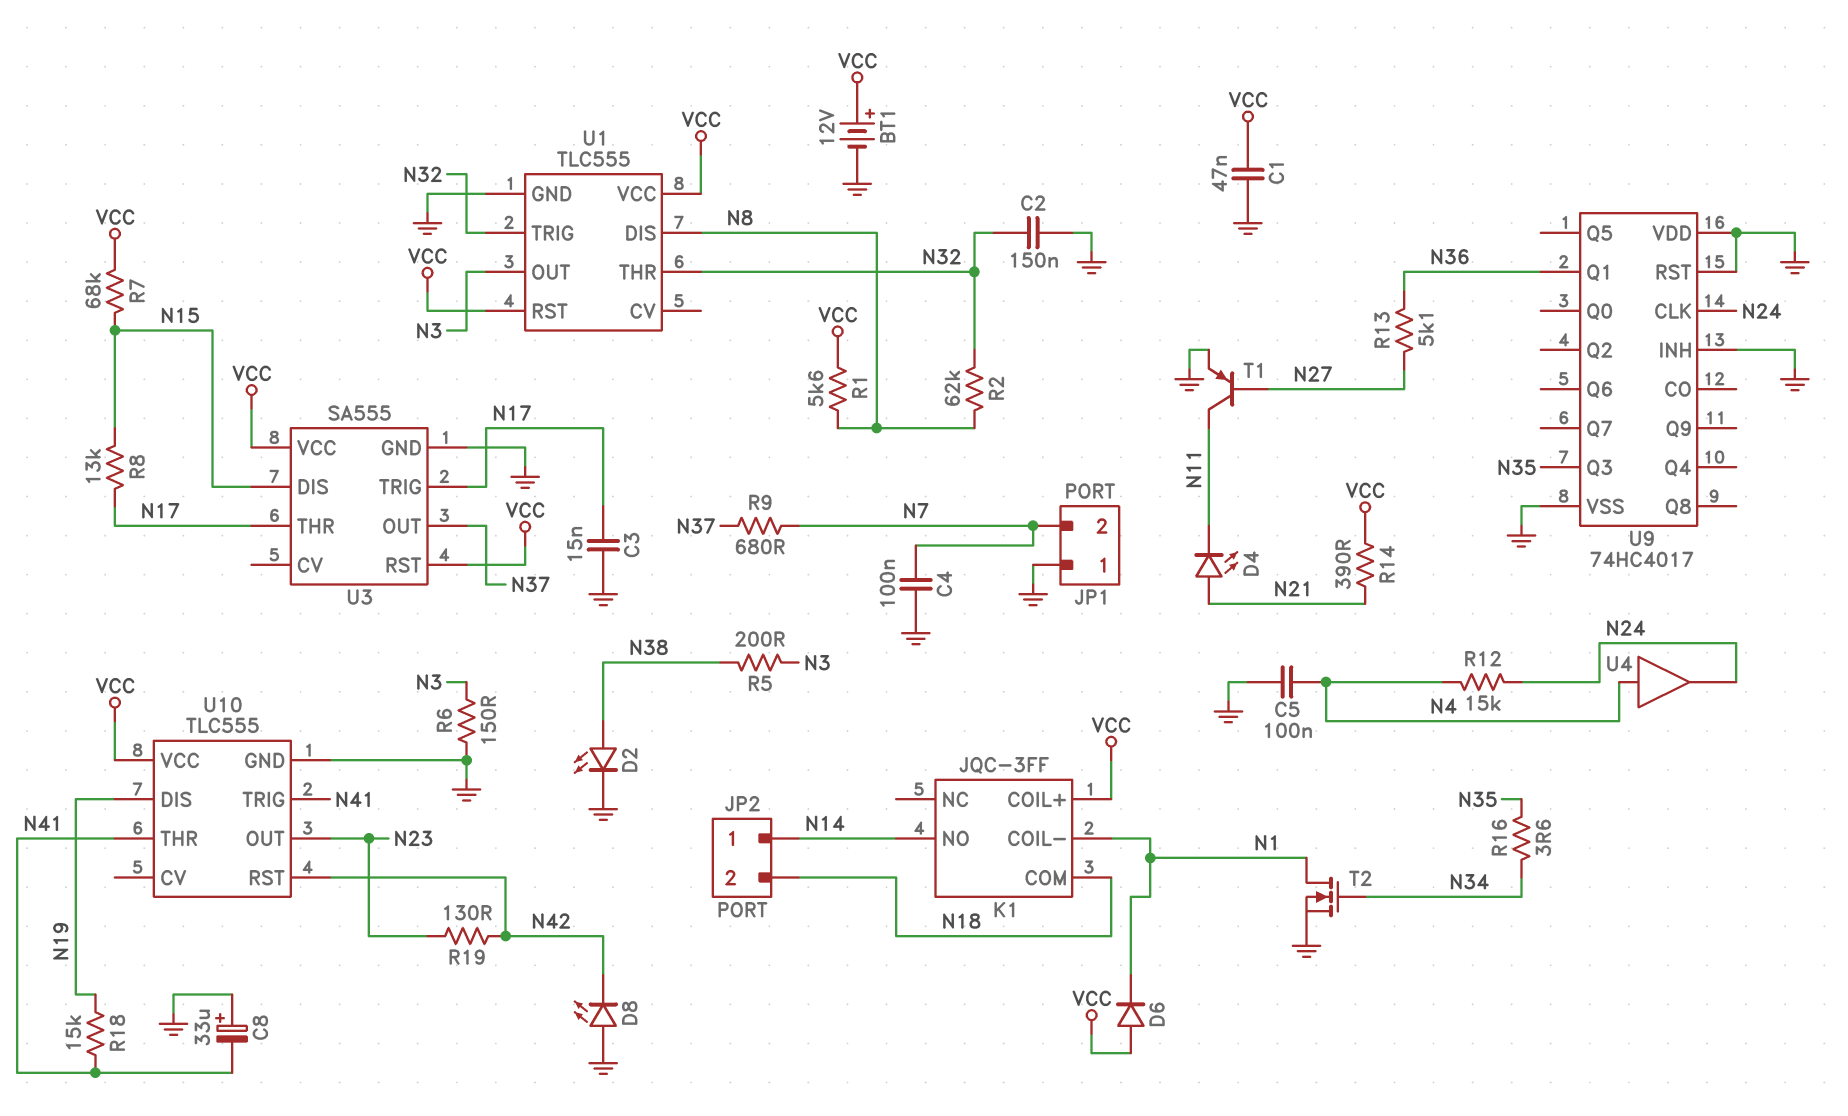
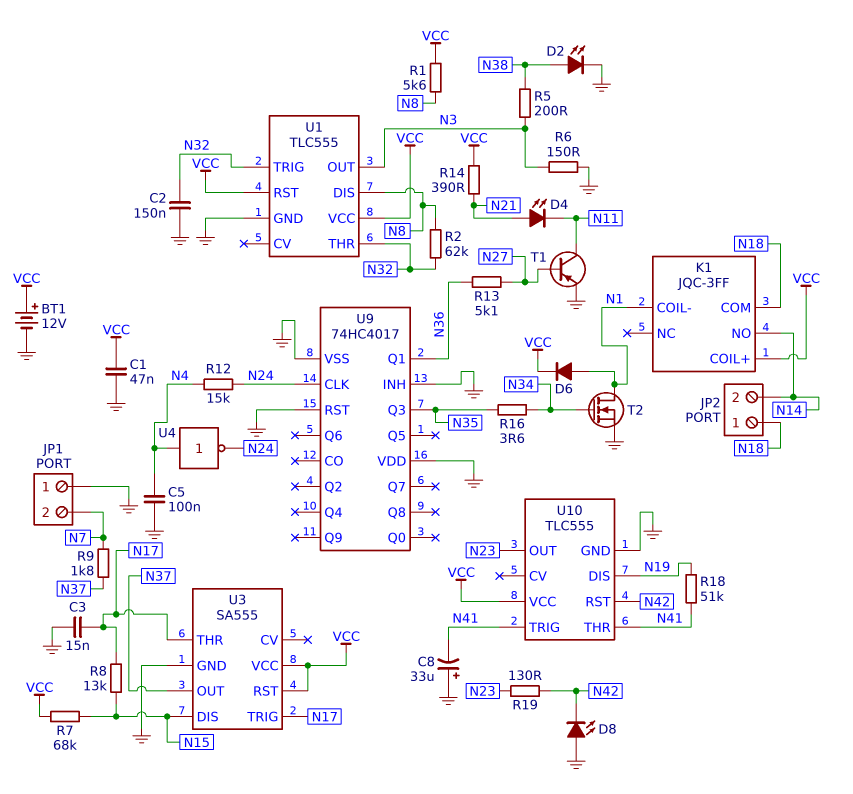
C4: 100nF (GND, N7) -> none
D6: diode (A VCC, K N1) -> diode (A N1, K VCC)
JP2 pin 1: N14 -> N18
JP2 pin 2: N18 -> N14
R9: 680 (N7, N37) -> 1.8k (N7, N37)
R18: 15k (N19, N41) -> 51k (N19, N41)
U4: buffer (in N4, out N24) -> NOT (in N4, out N24)

